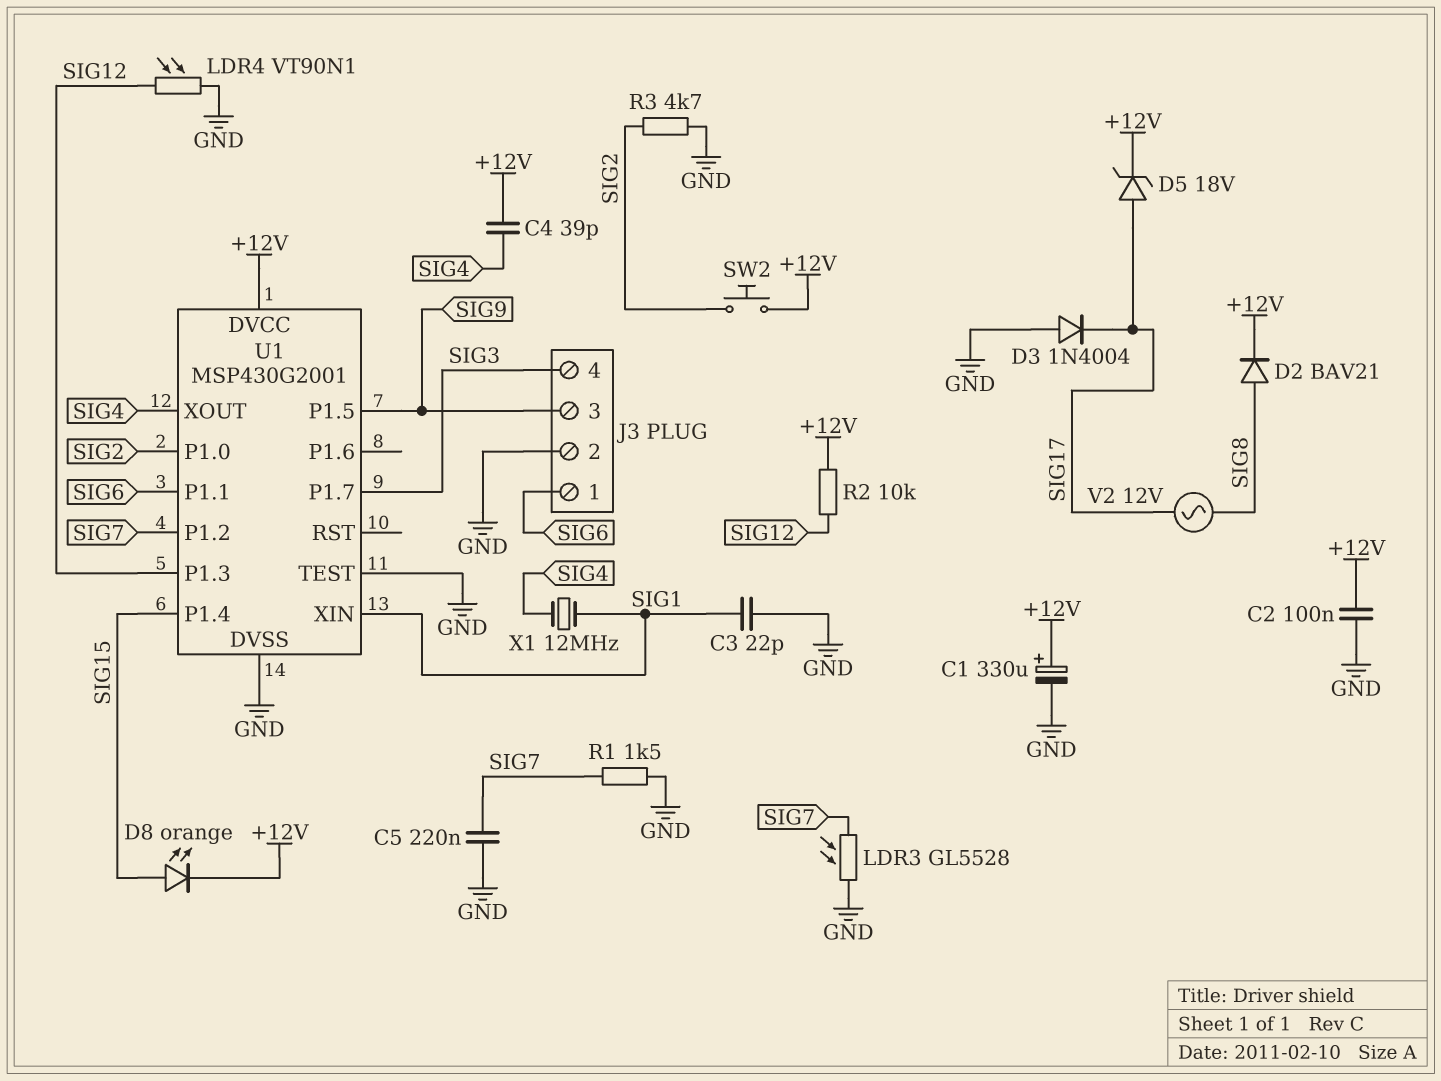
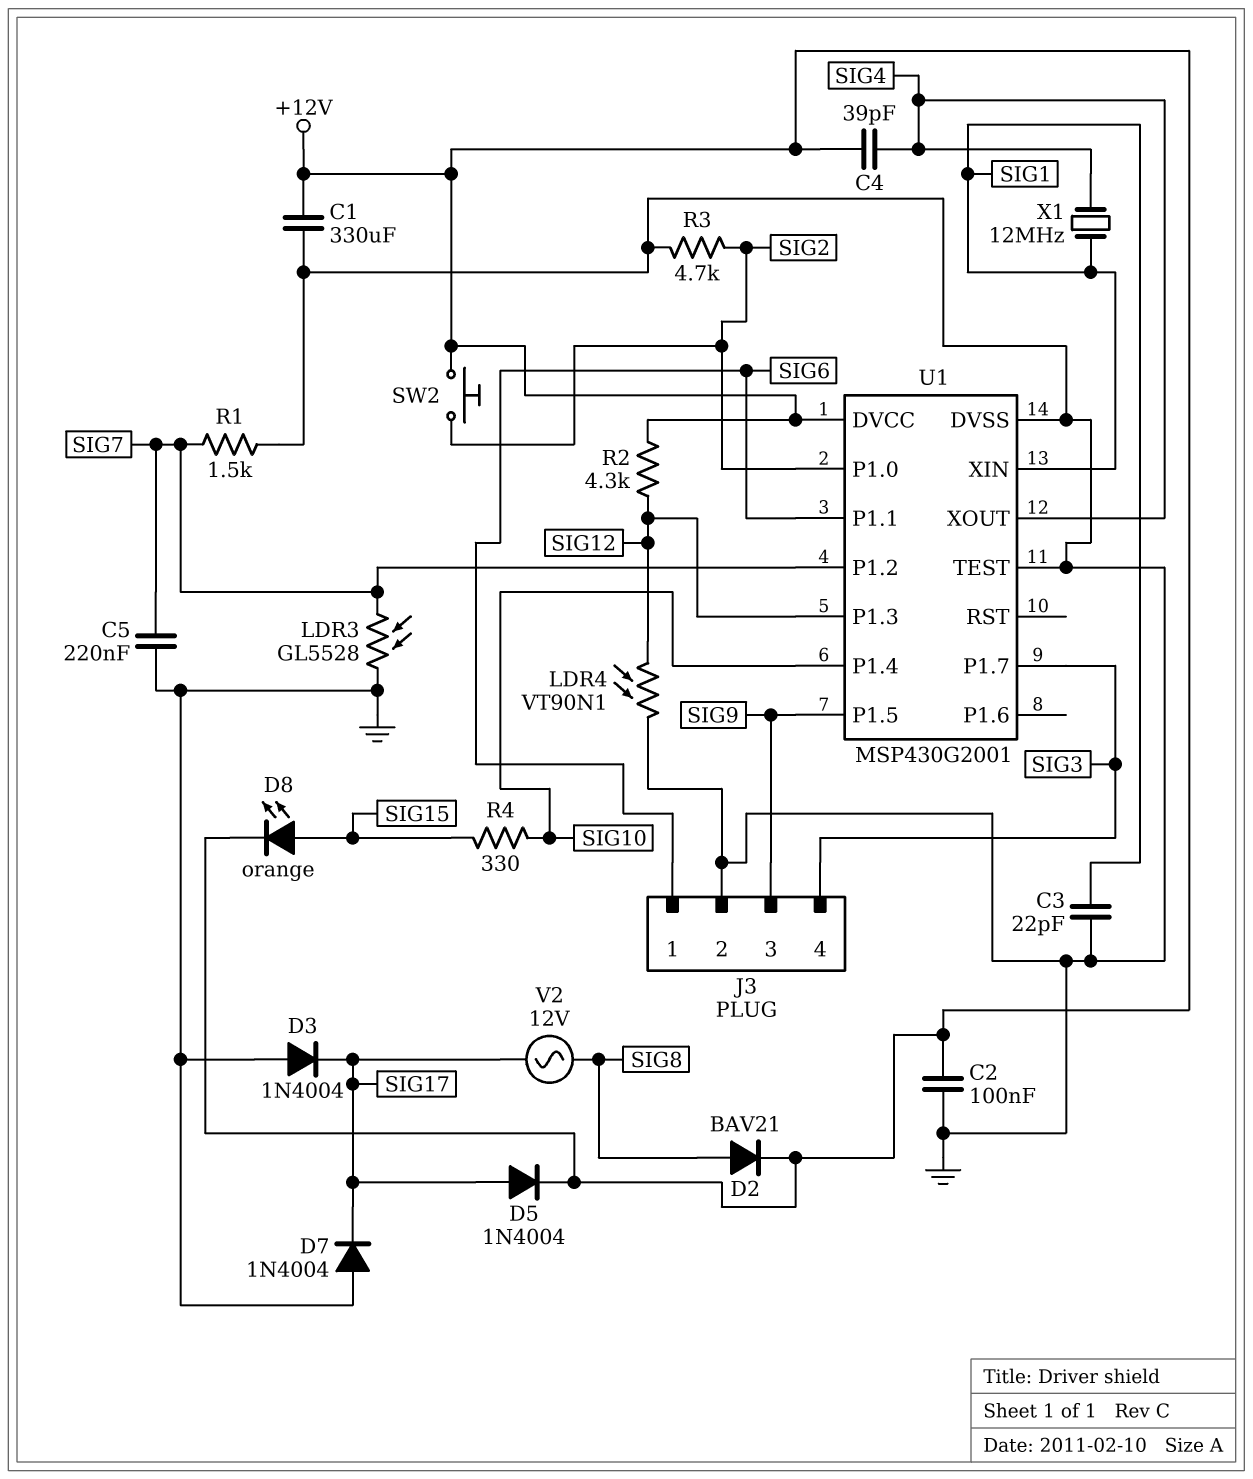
C1: 330uF (plus +12V, minus GND) -> 330uF (+12V, GND)
D5: zener 18V (A SIG17, K +12V) -> diode 1N4004 (A SIG17, K +12V)
D7: none -> diode 1N4004 (A GND, K SIG17)
R2: 10k (+12V, SIG12) -> 4.3k (+12V, SIG12)
R4: none -> 330 (SIG10, SIG15)
U1 pin P1.4: SIG15 -> SIG10

